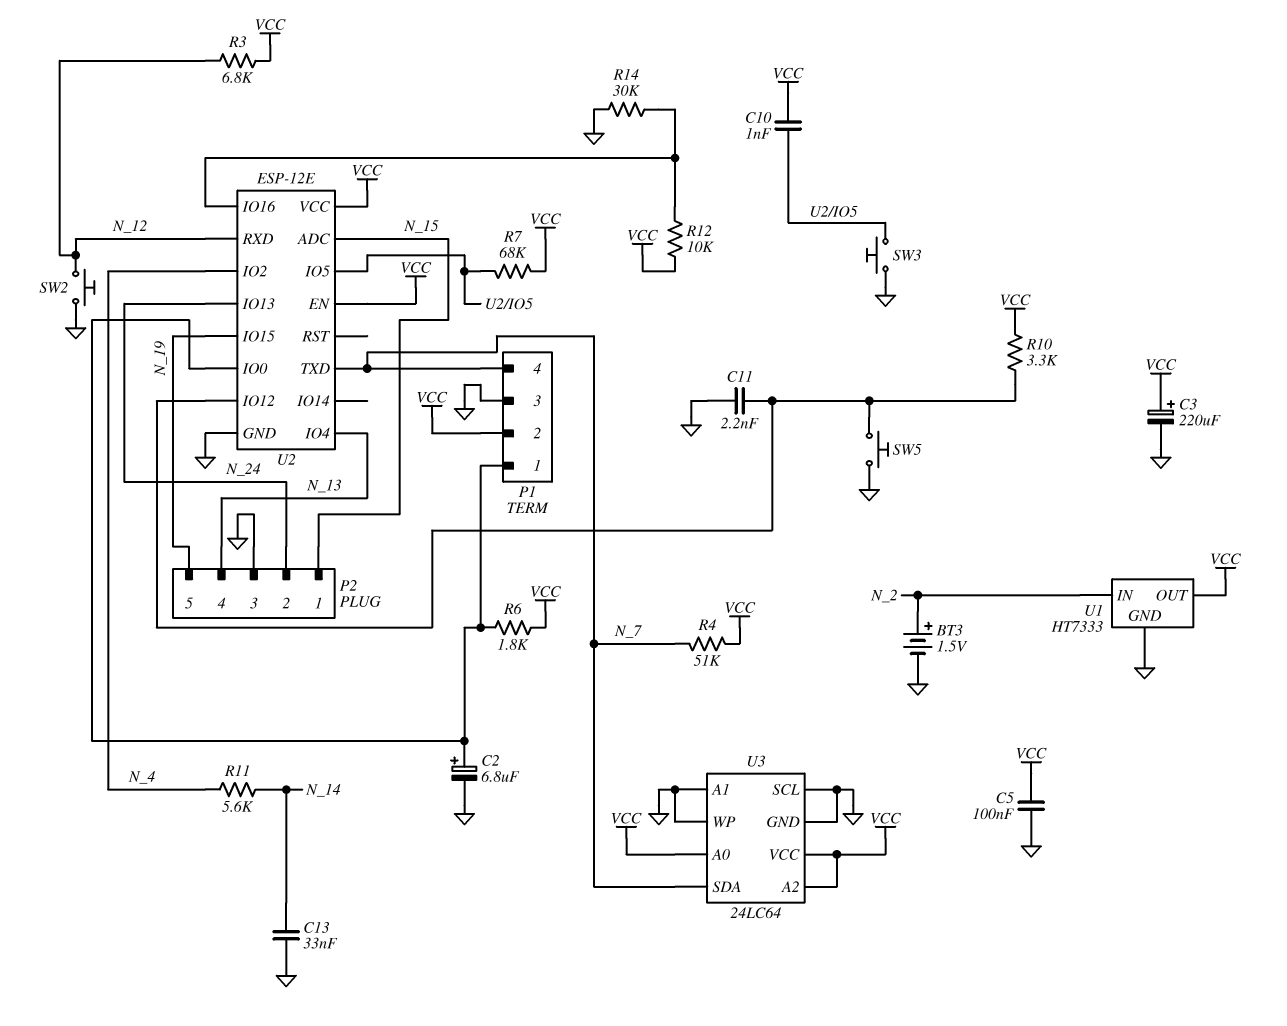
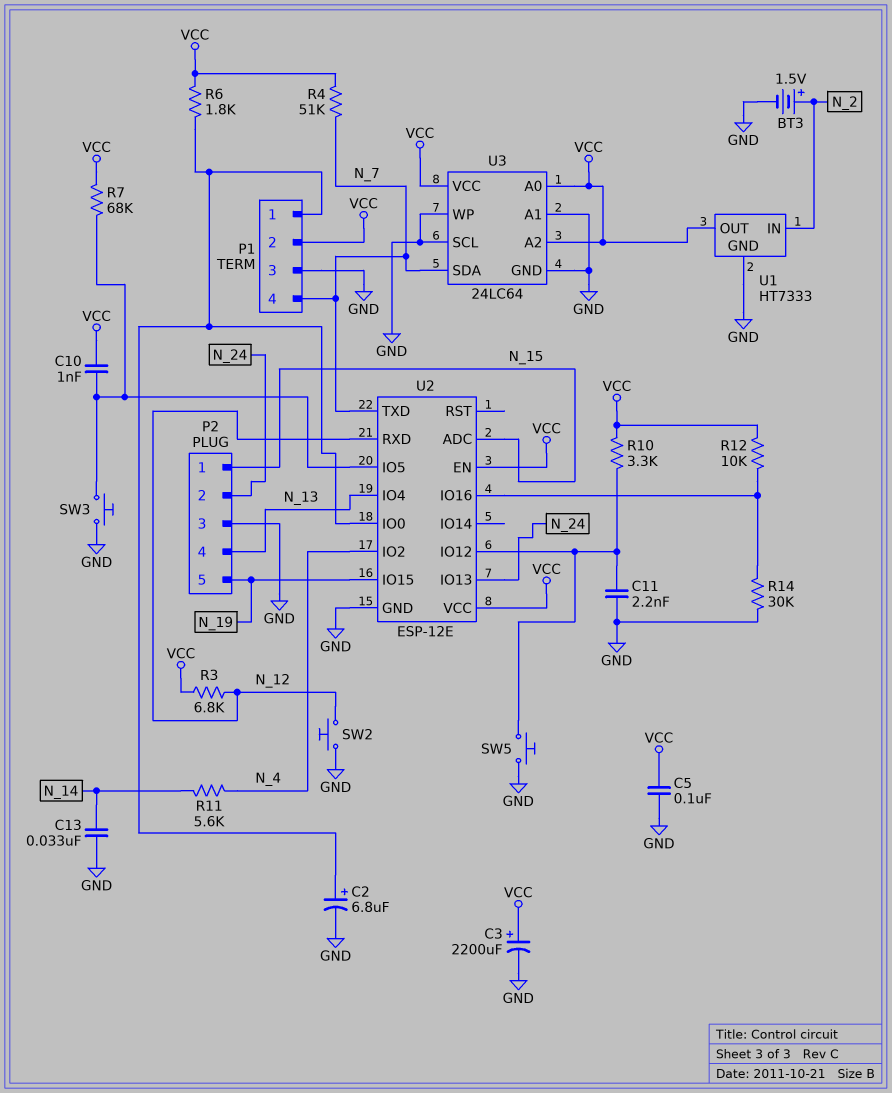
C3: 220uF (plus VCC, minus GND) -> 2200uF (plus VCC, minus GND)

